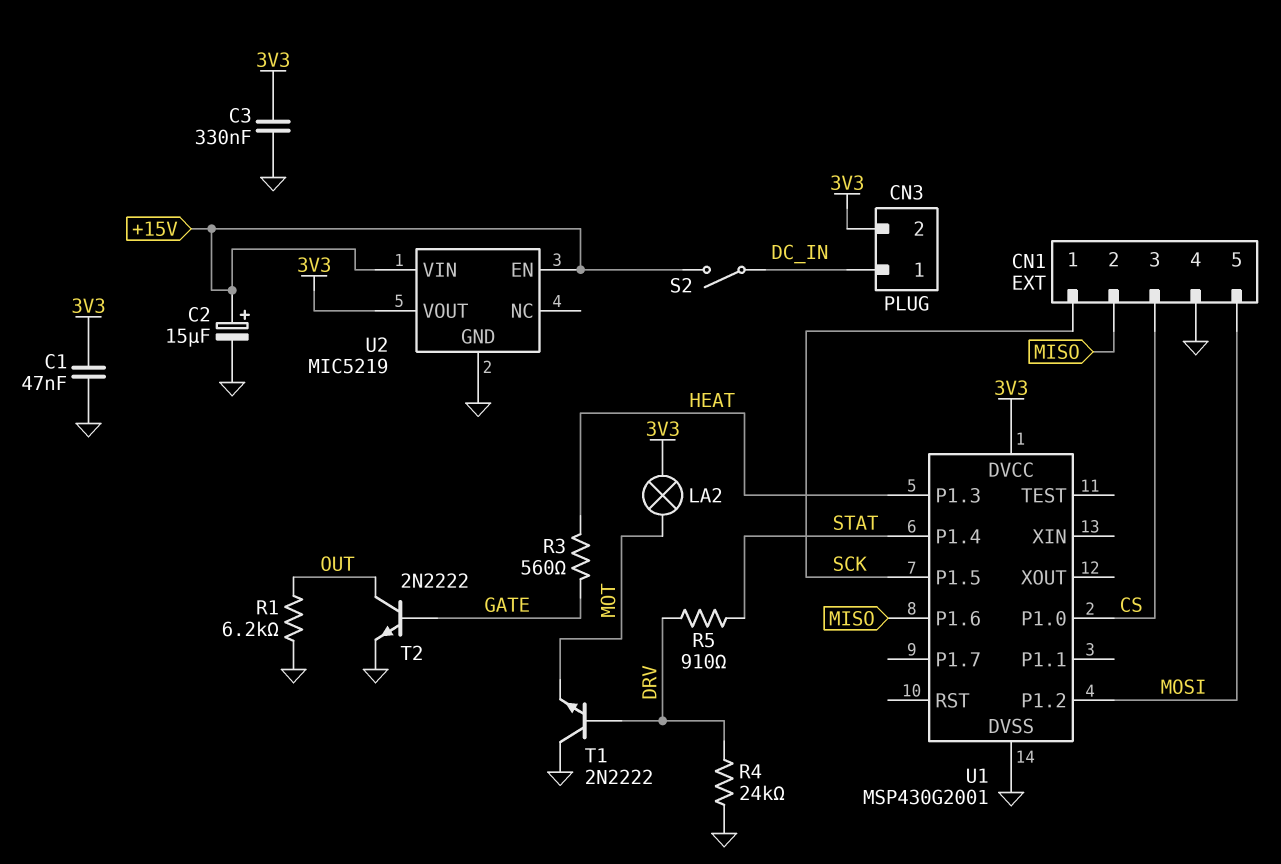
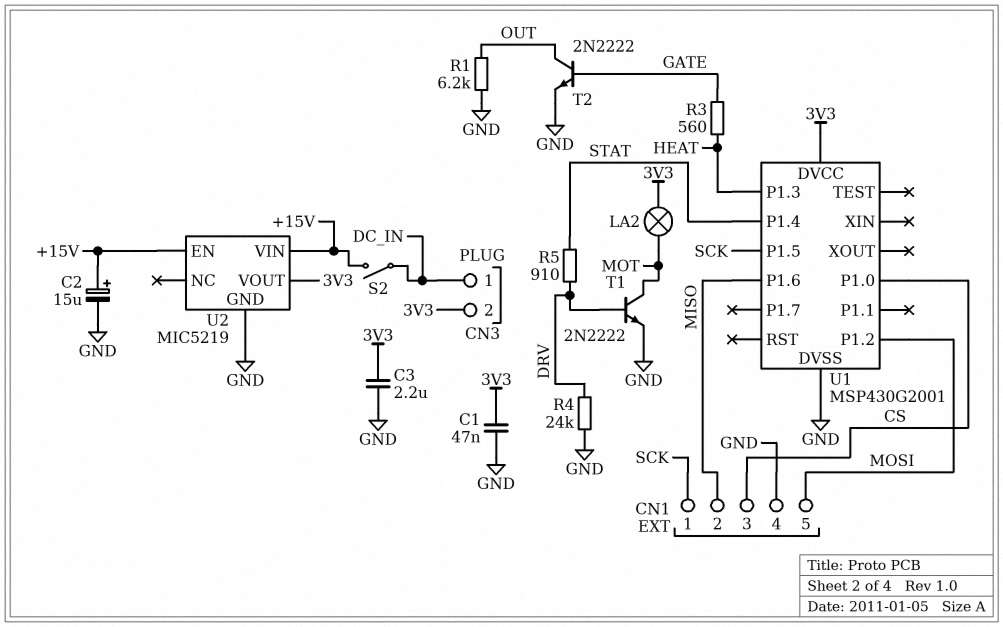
C3: 330nF (3V3, GND) -> 2.2uF (3V3, GND)
T1: NPN 2N2222 (B DRV, C GND, E MOT) -> NPN 2N2222 (B DRV, C MOT, E GND)

